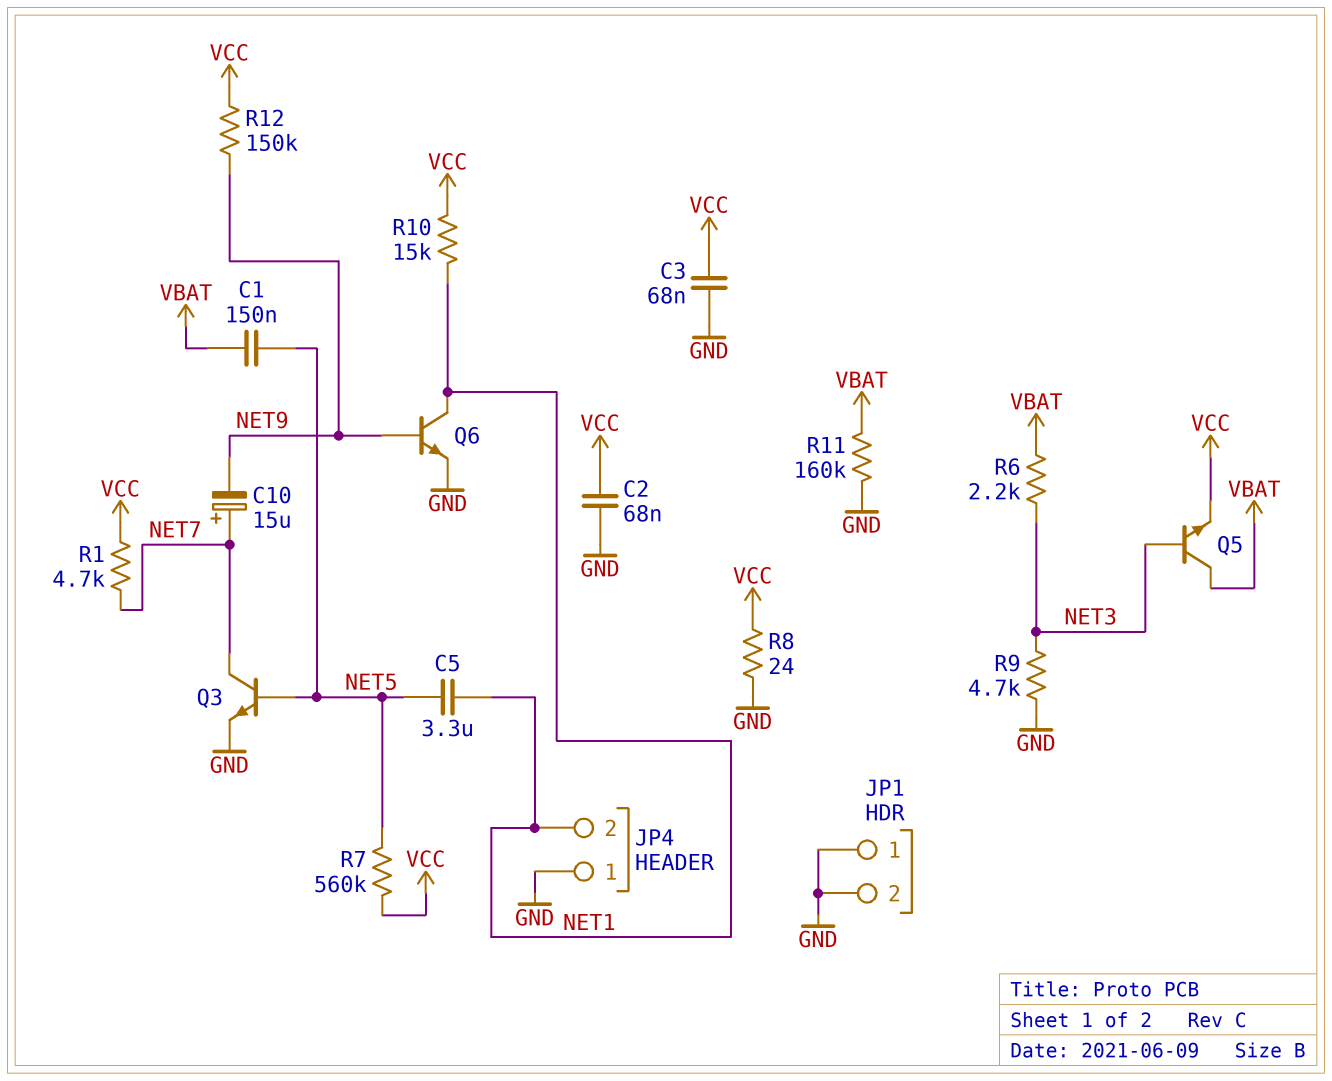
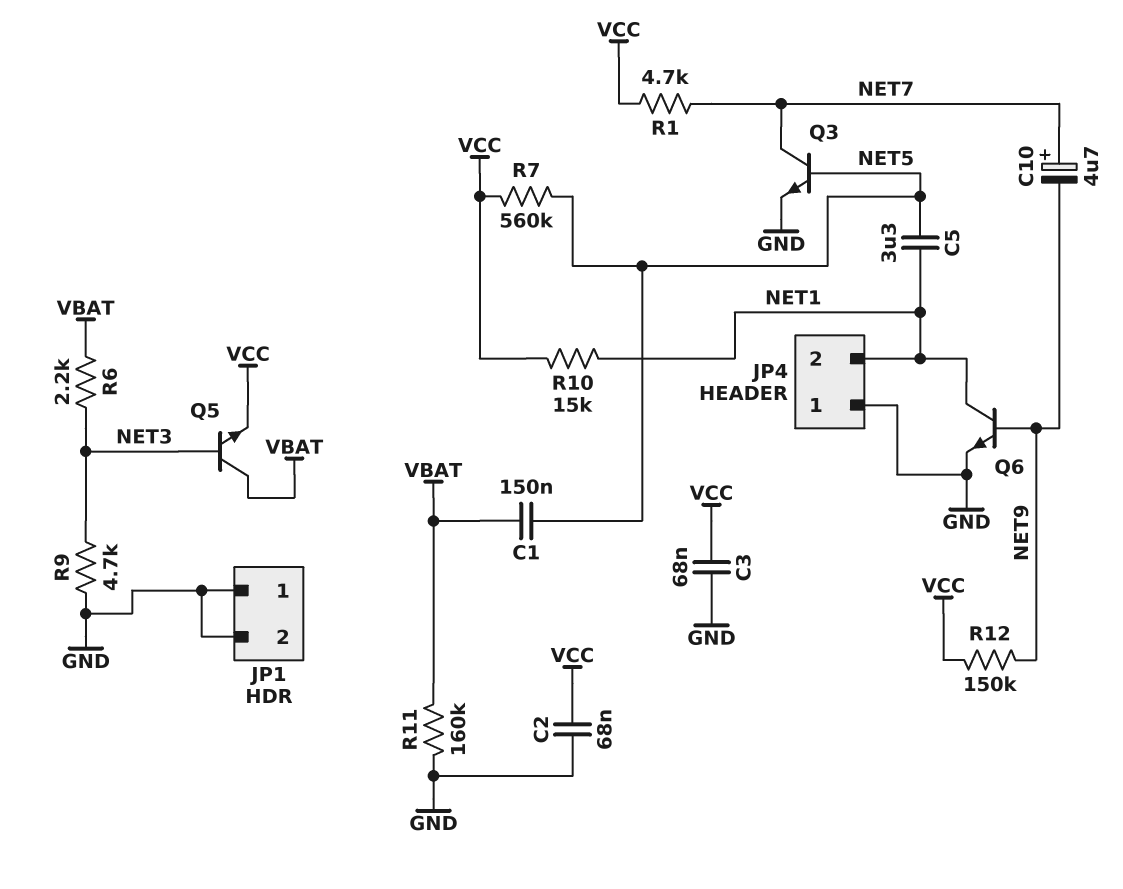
C10: 15uF (plus NET7, minus NET9) -> 4.7uF (plus NET7, minus NET9)
R8: 24 (GND, VCC) -> none

